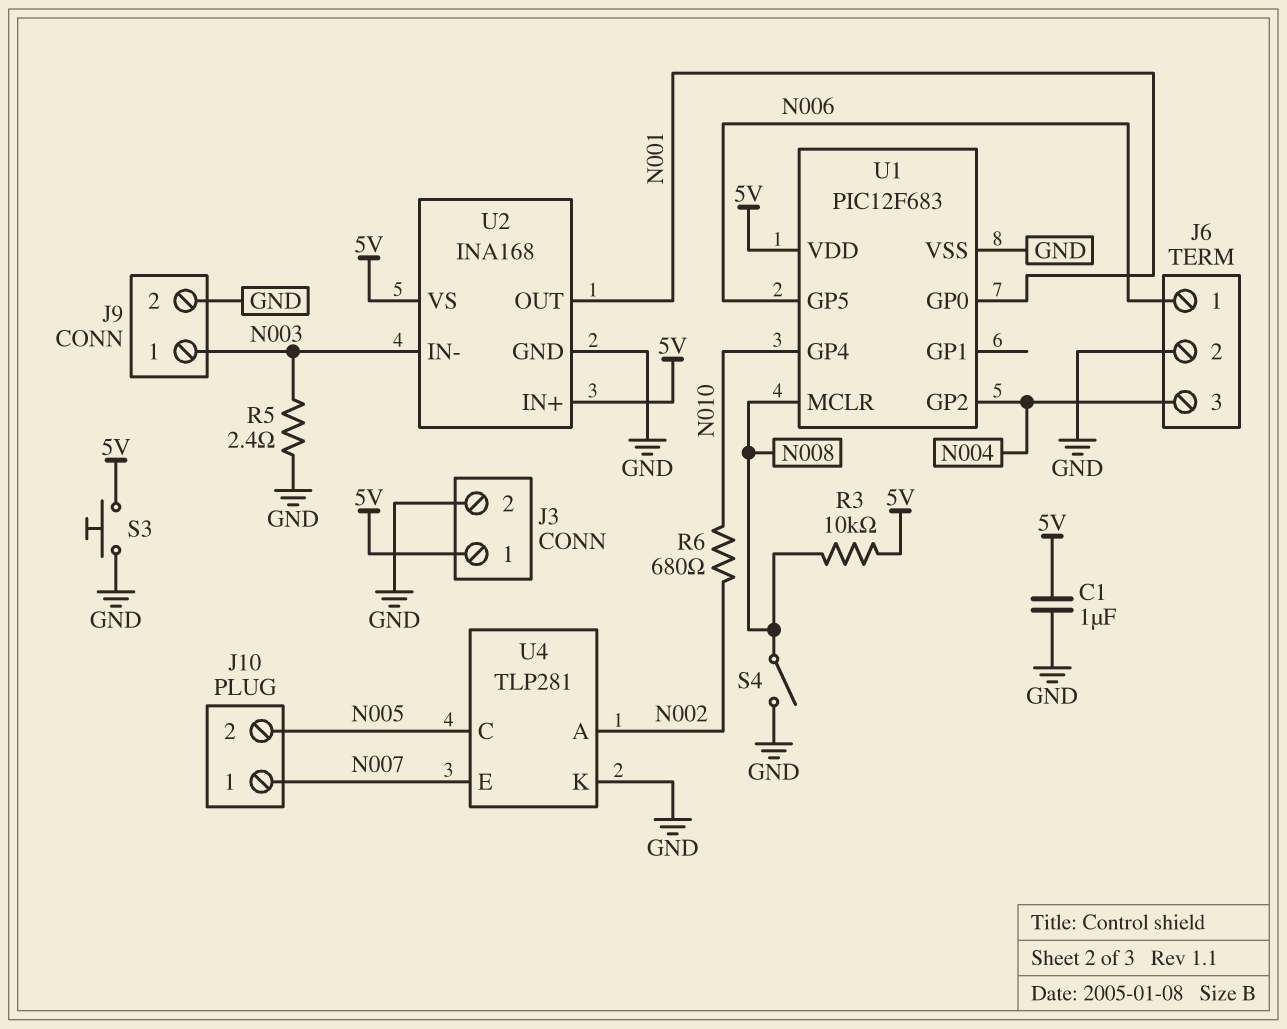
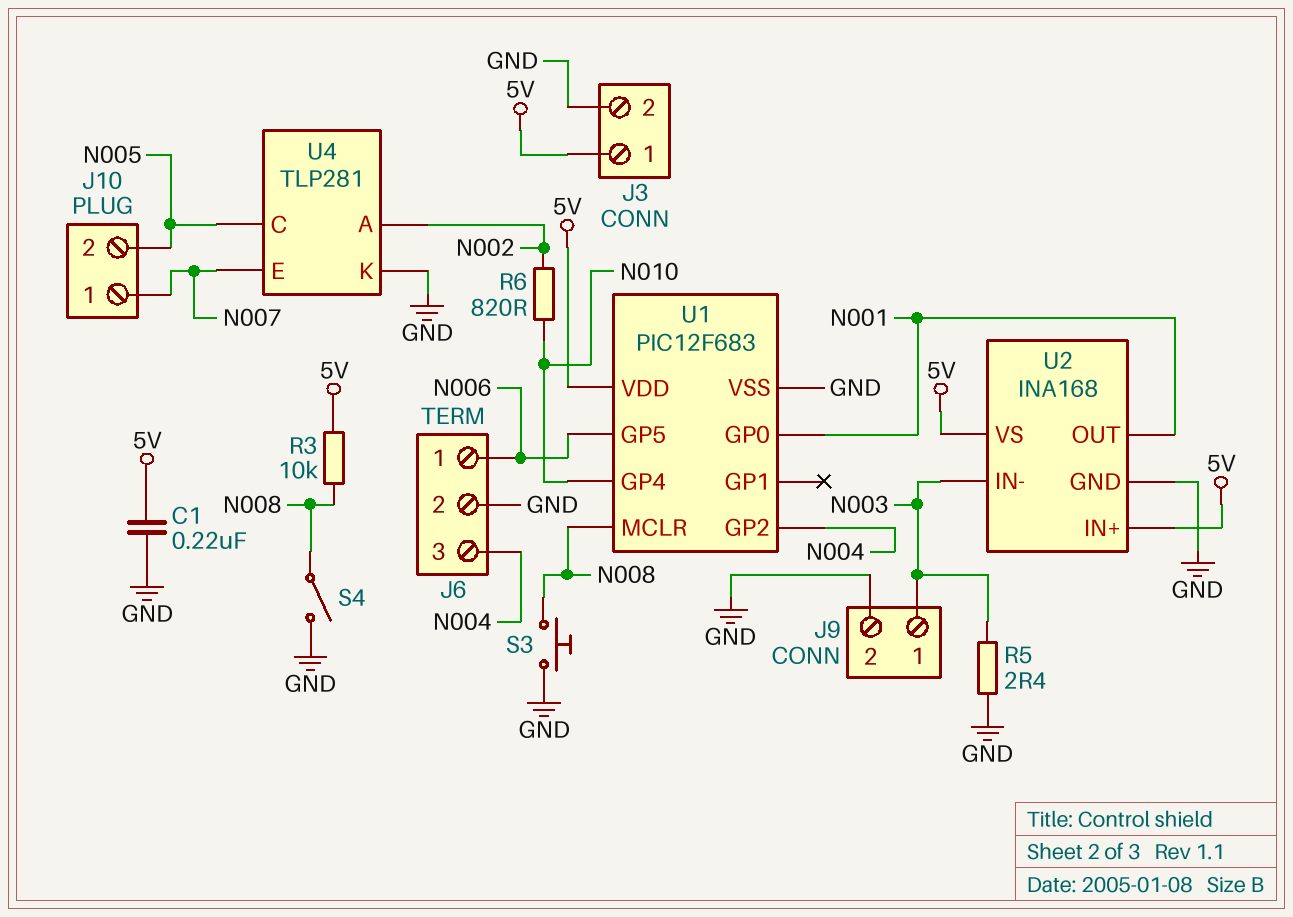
C1: 1uF (5V, GND) -> 220nF (5V, GND)
R6: 680 (N002, N010) -> 820 (N002, N010)
S3: button (5V, GND) -> button (GND, N008)

